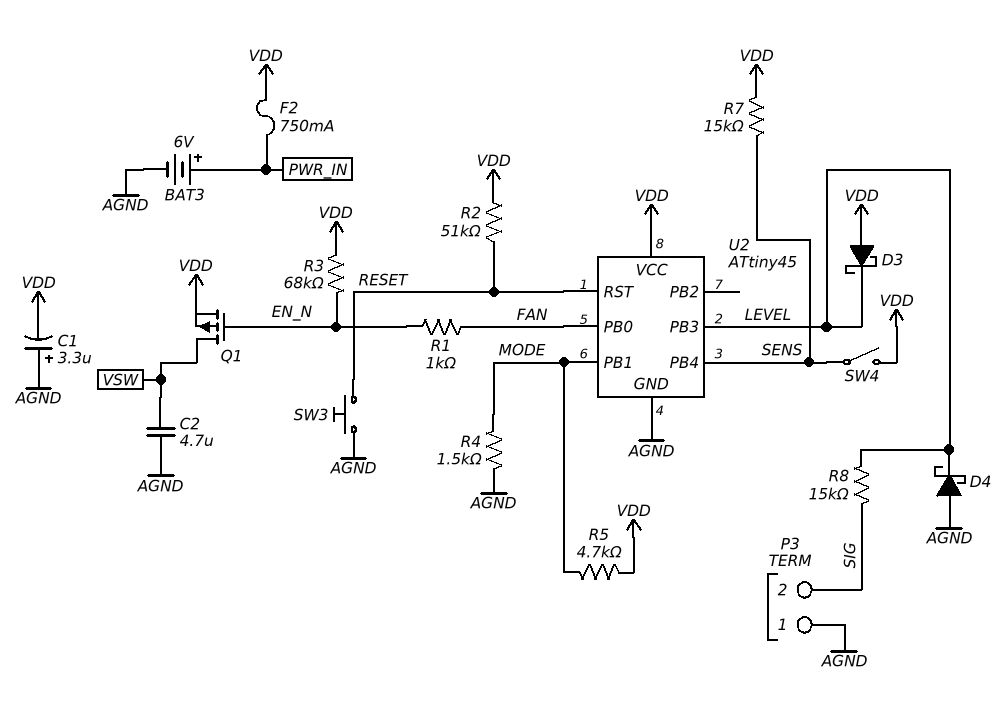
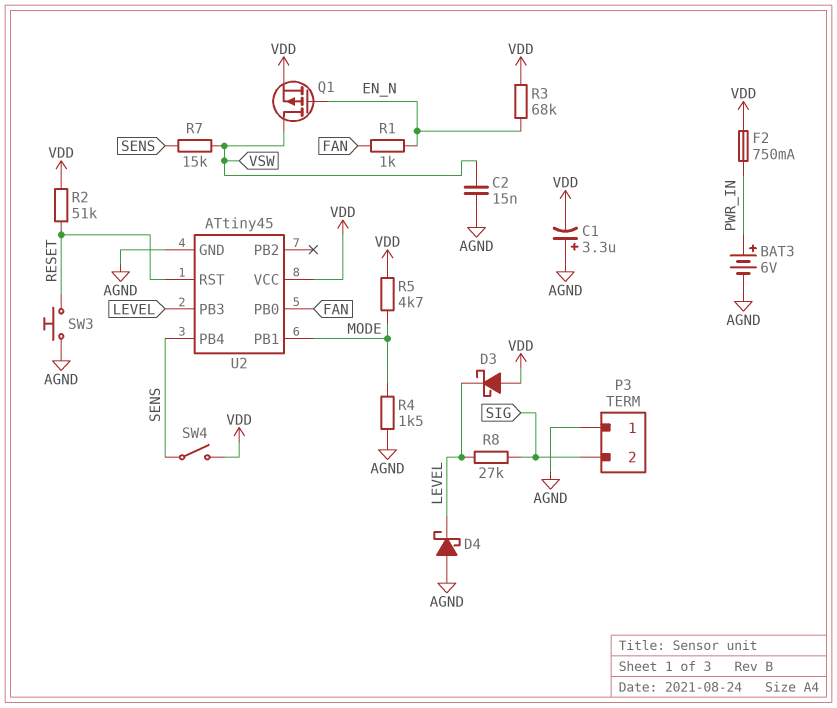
C2: 4.7uF (AGND, VSW) -> 15nF (AGND, VSW)
R7: 15k (SENS, VDD) -> 15k (SENS, VSW)
R8: 15k (LEVEL, SIG) -> 27k (LEVEL, SIG)

